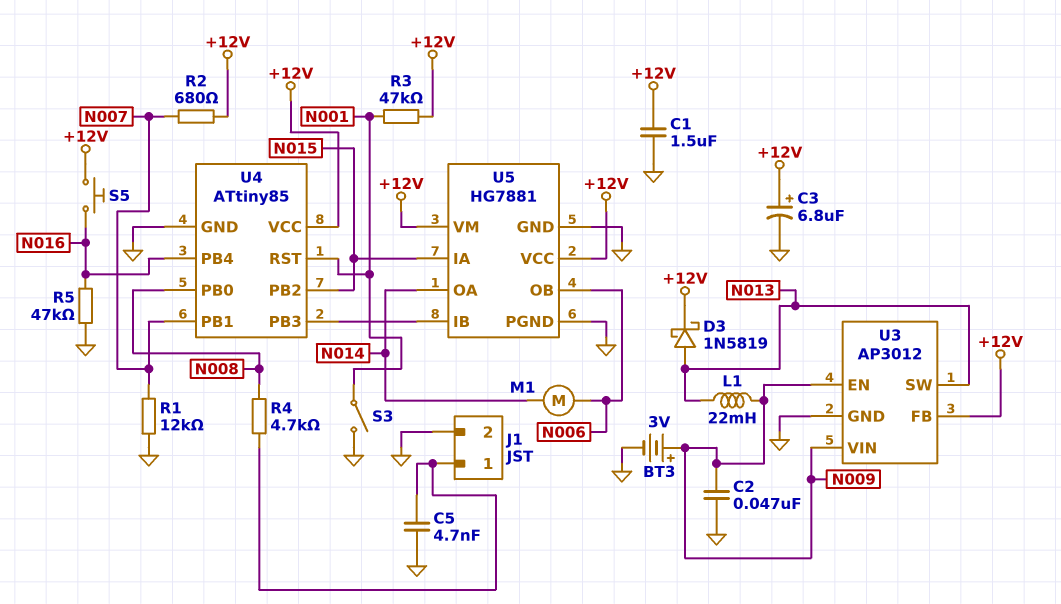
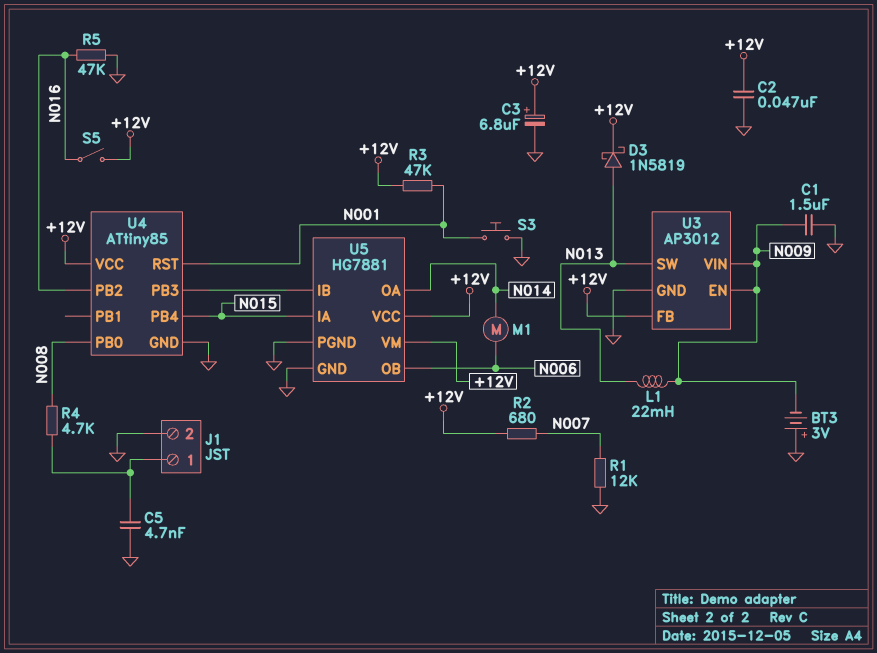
BT3: 3V (plus N009, minus GND) -> 3V (plus GND, minus N009)
C1: 1.5uF (+12V, GND) -> 1.5uF (GND, N009)
C2: 47nF (GND, N009) -> 47nF (+12V, GND)
S3: switch (GND, N001) -> button (GND, N001)
S5: button (+12V, N016) -> switch (+12V, N016)
U4 pin PB1: N007 -> none
U4 pin PB2: N015 -> N016
U4 pin PB4: N016 -> N015

